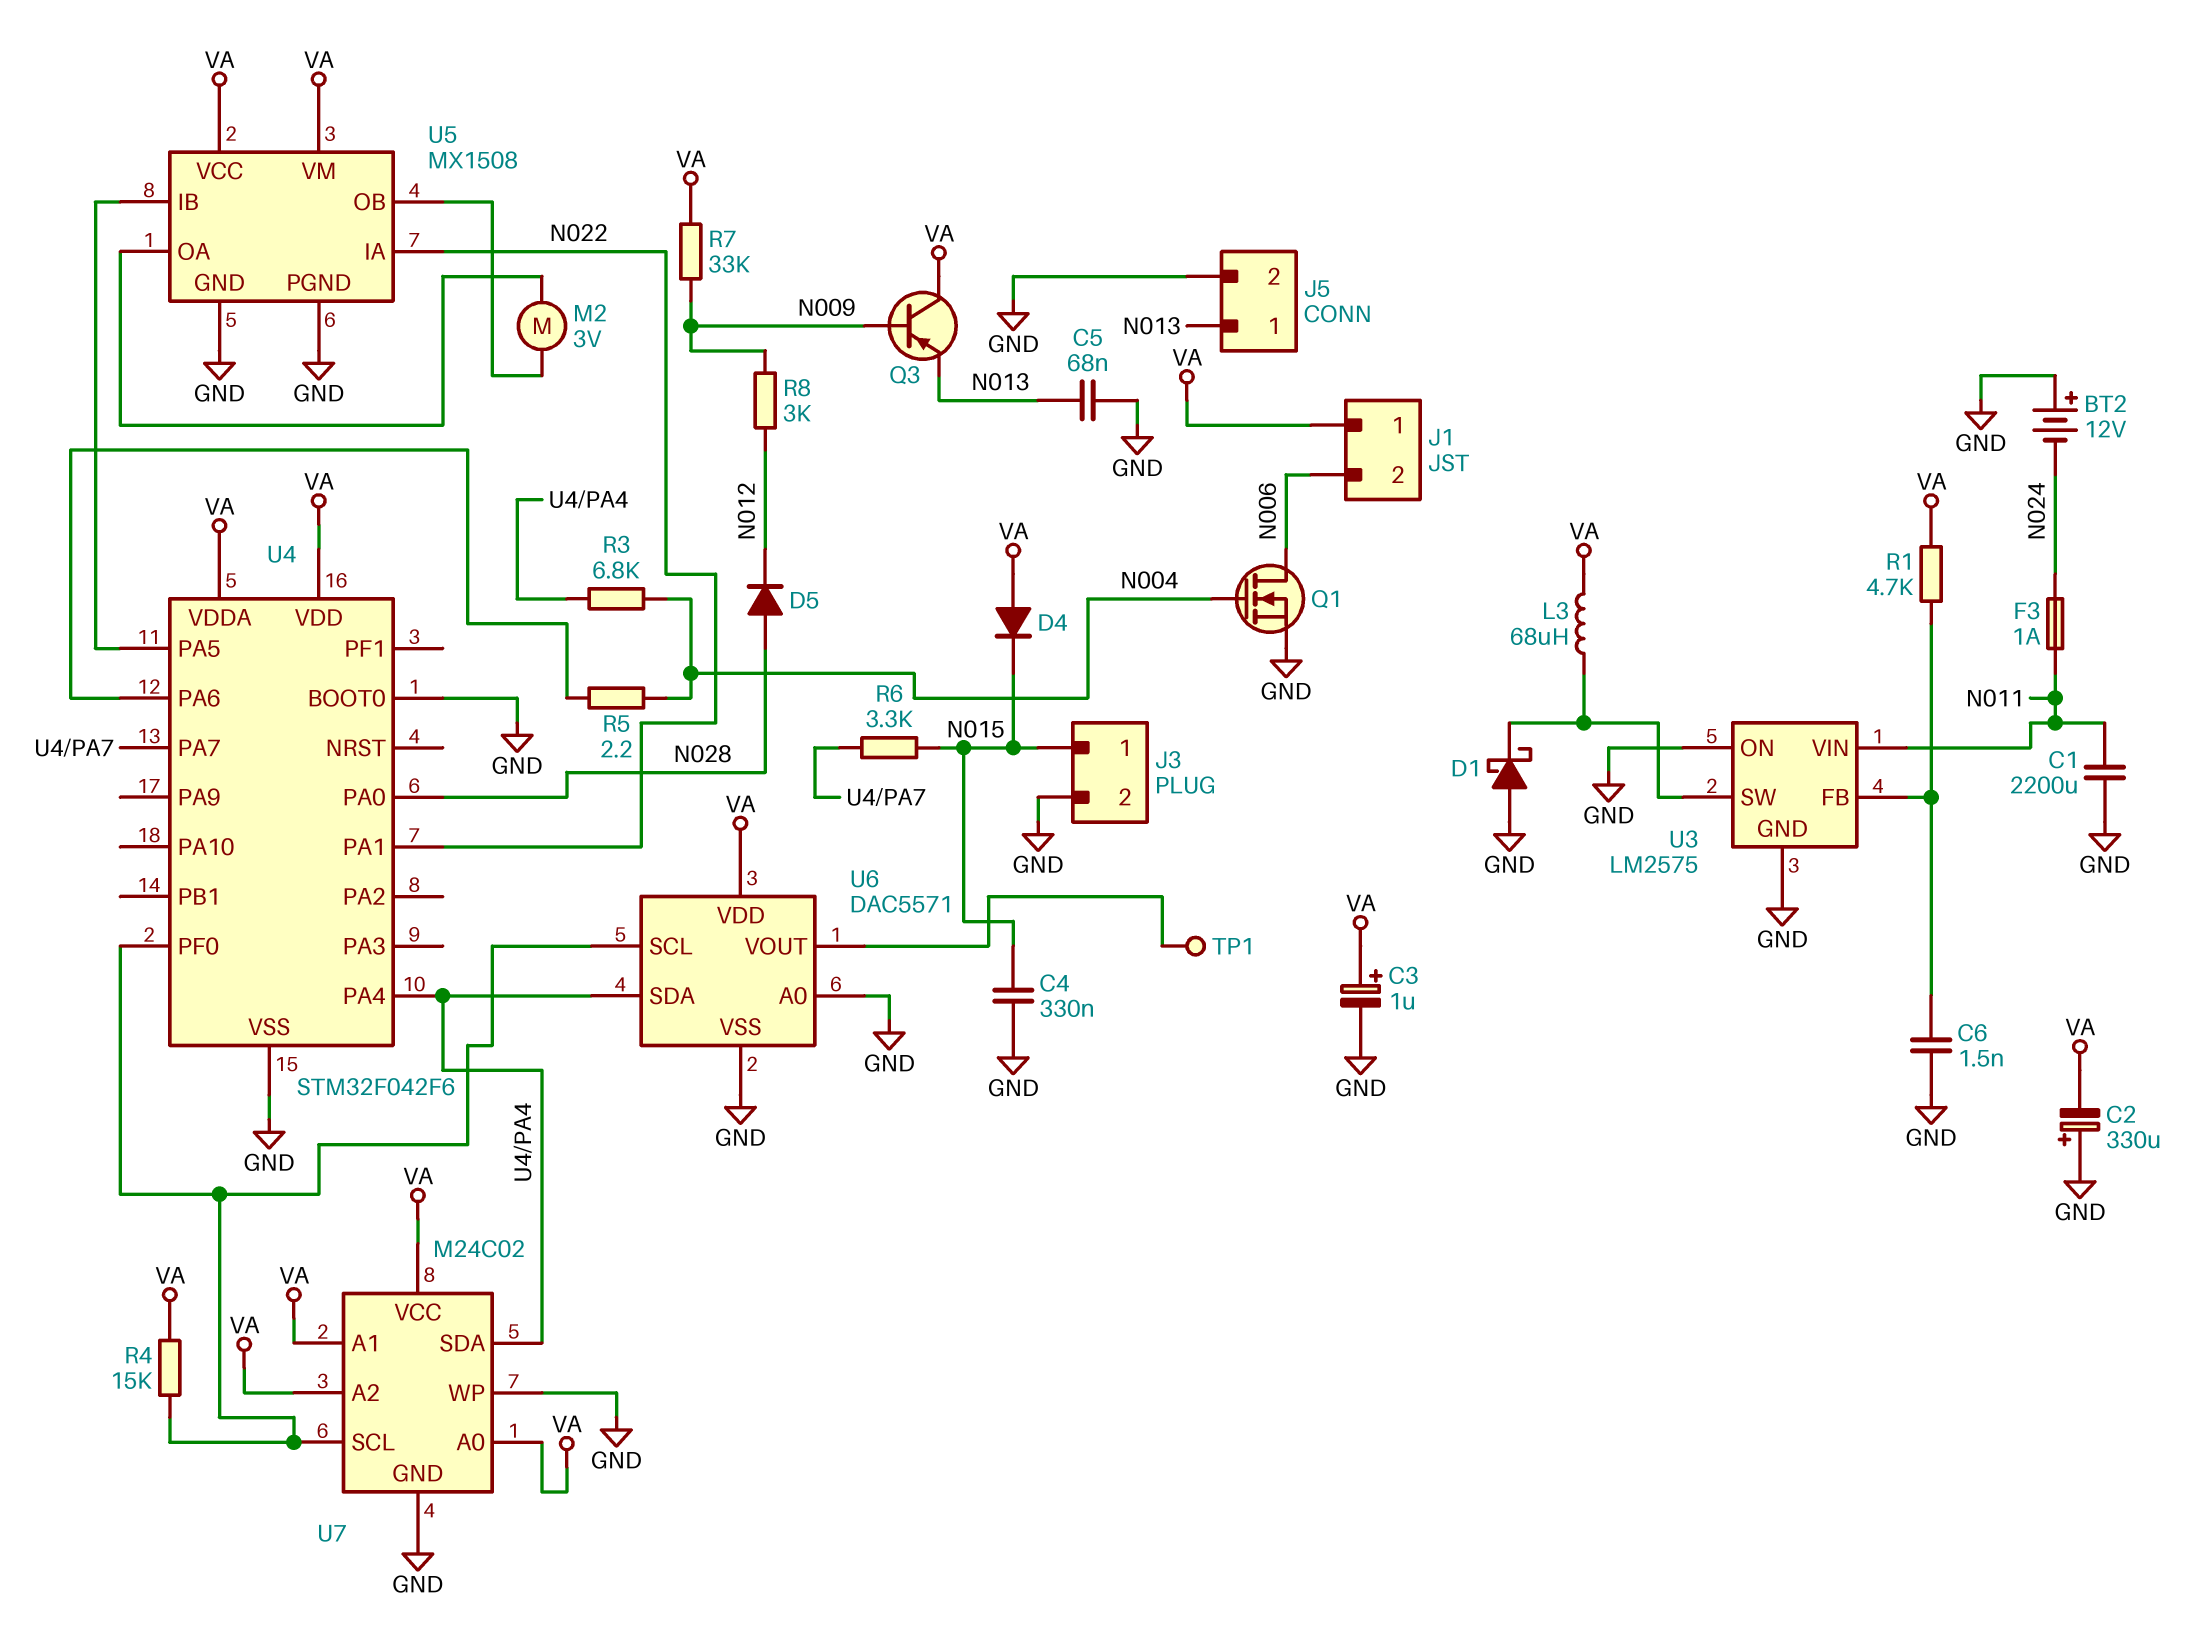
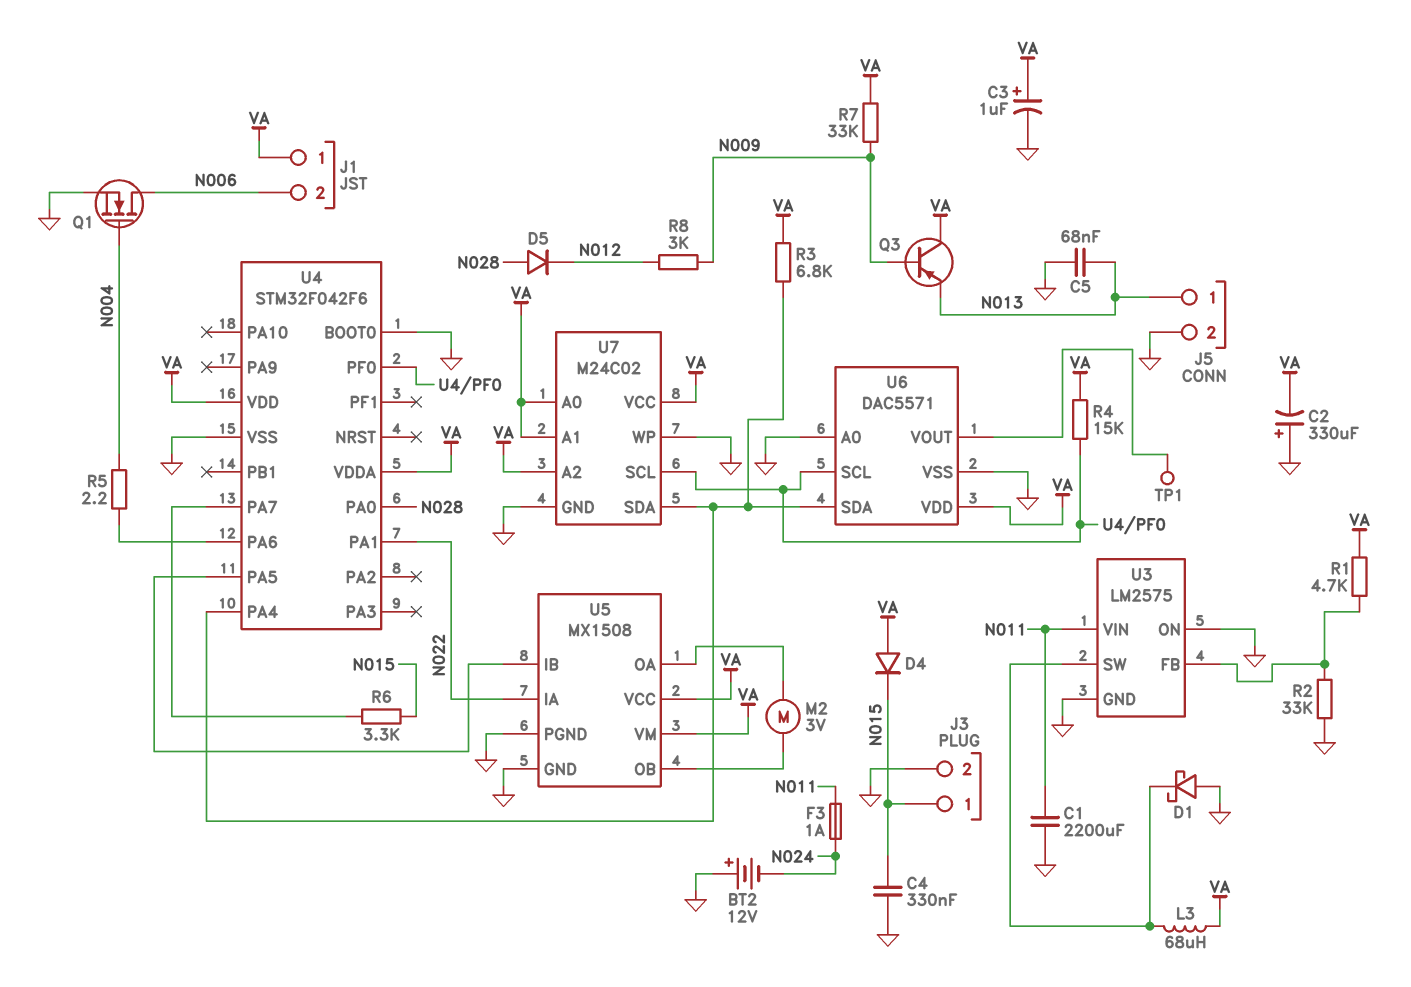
C6: 1.5nF (GND, U3/FB) -> none
R2: none -> 33k (GND, U3/FB)
R3: 6.8k (N004, U4/PA4) -> 6.8k (U4/PA4, VA)

